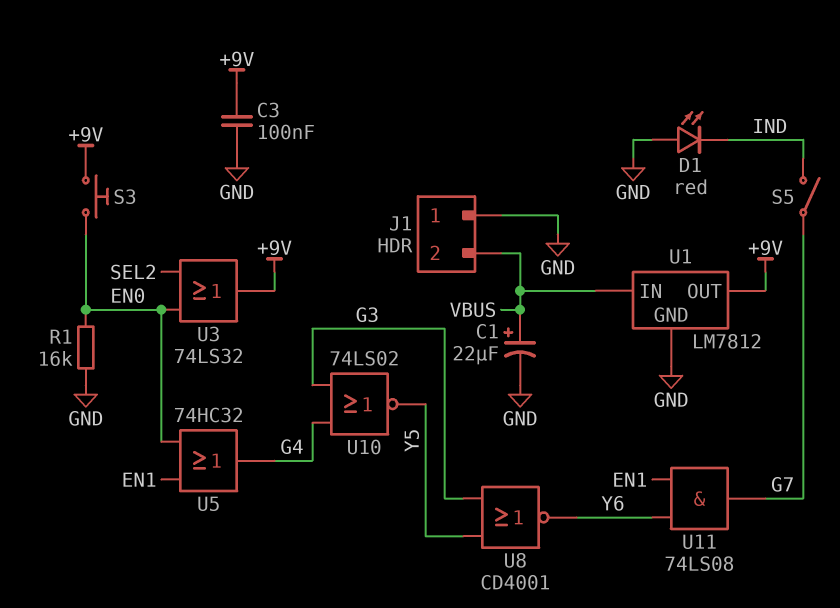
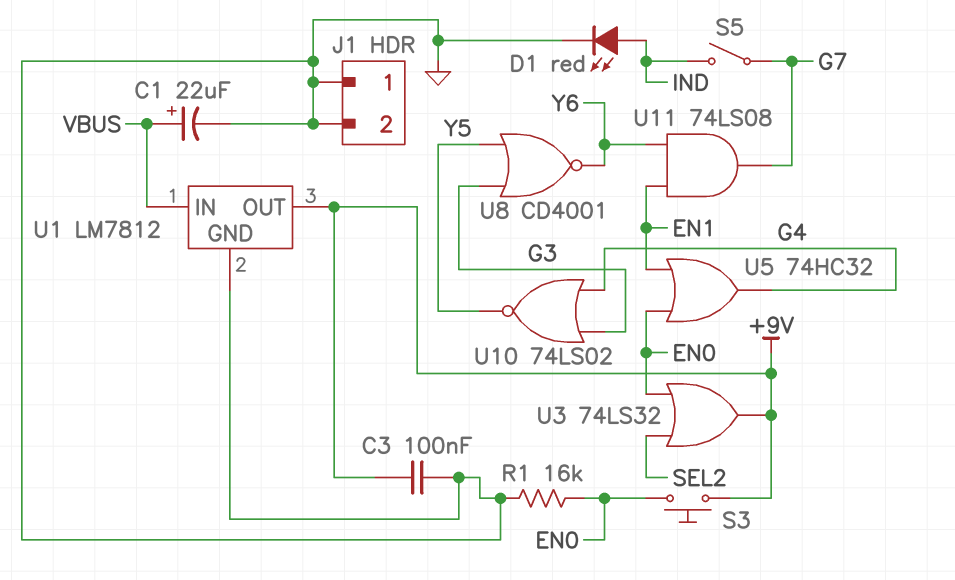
D1: LED red (A GND, K IND) -> LED red (A IND, K GND)
J1 pin 2: VBUS -> GND

